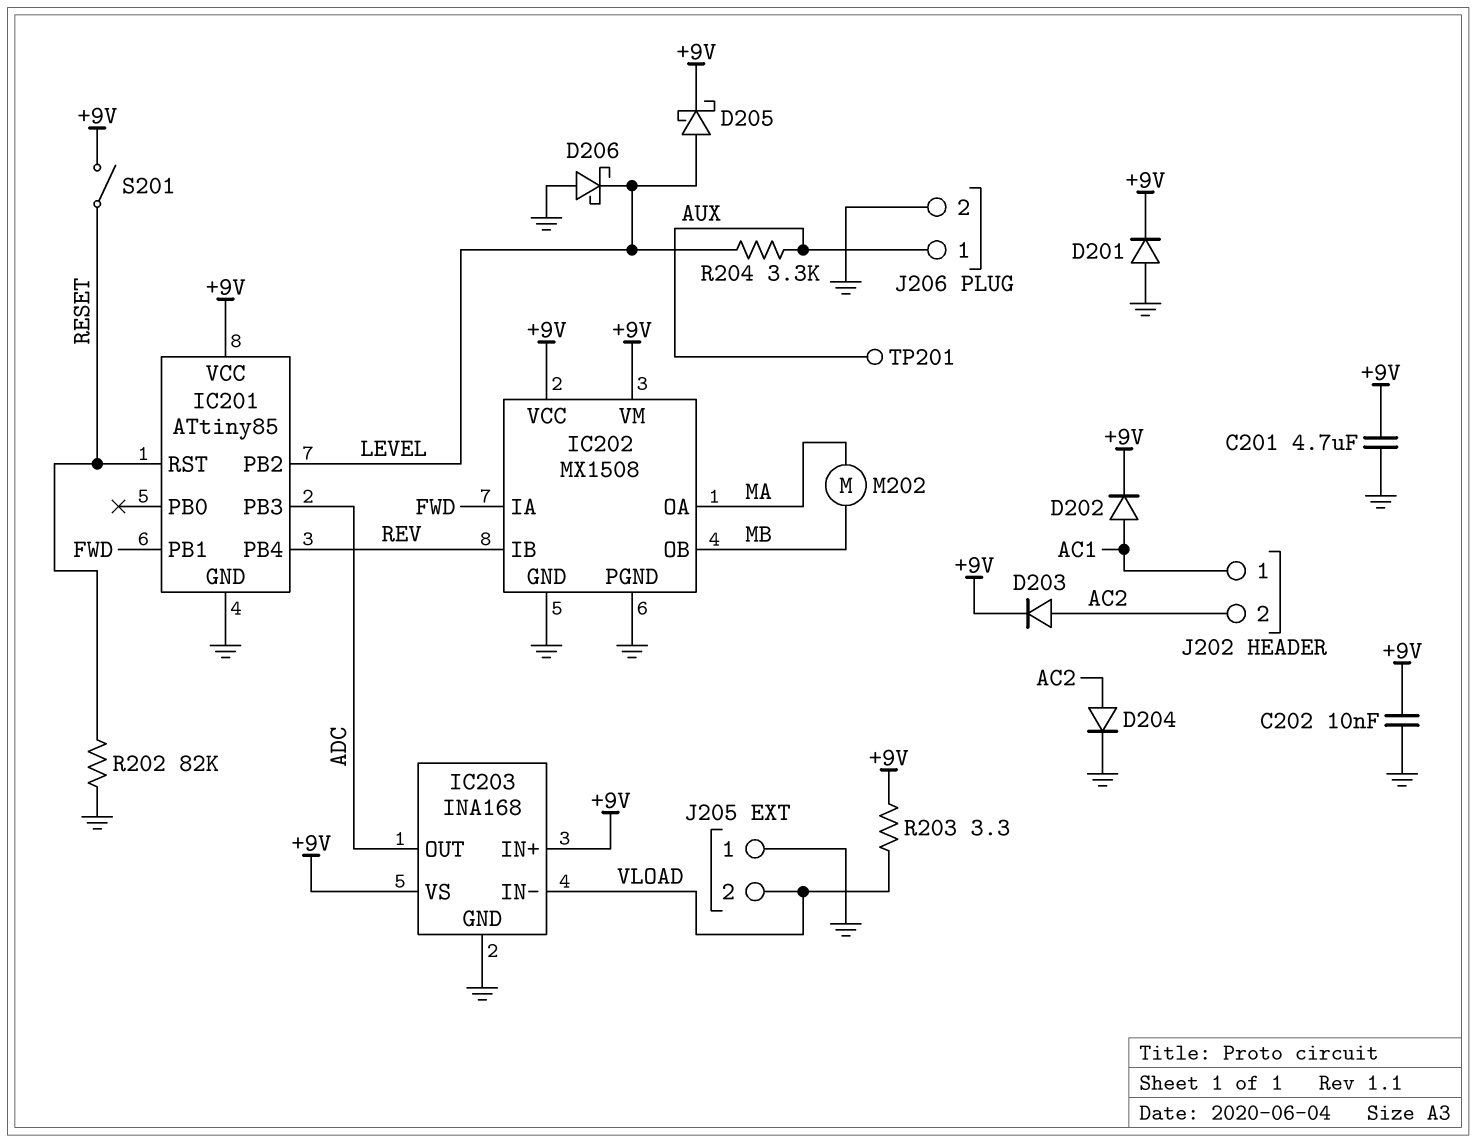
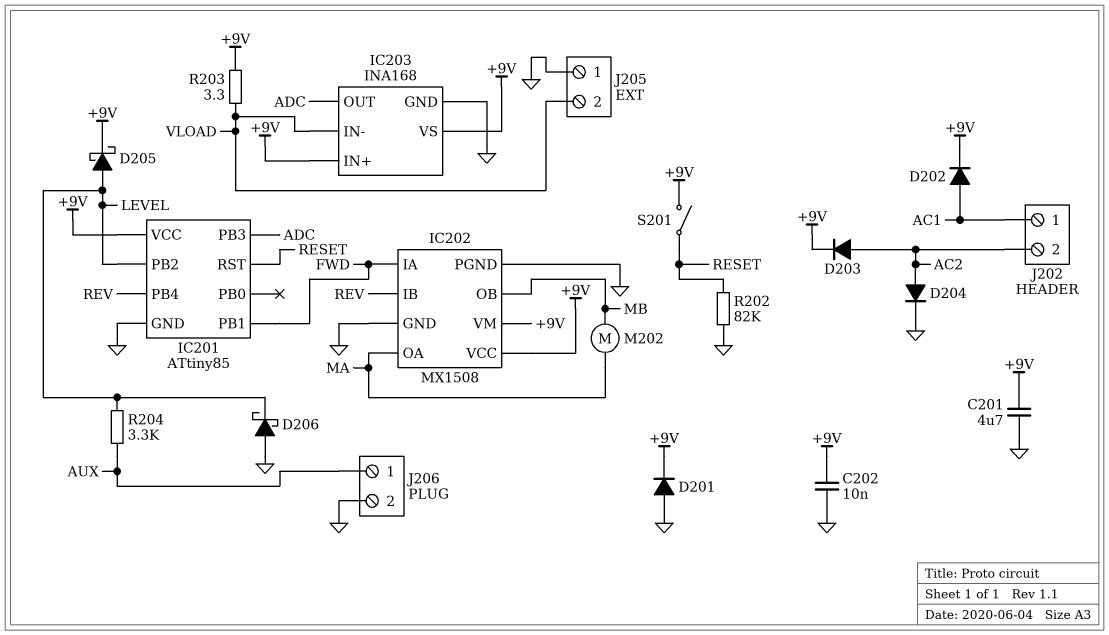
TP201: test point (AUX) -> none

